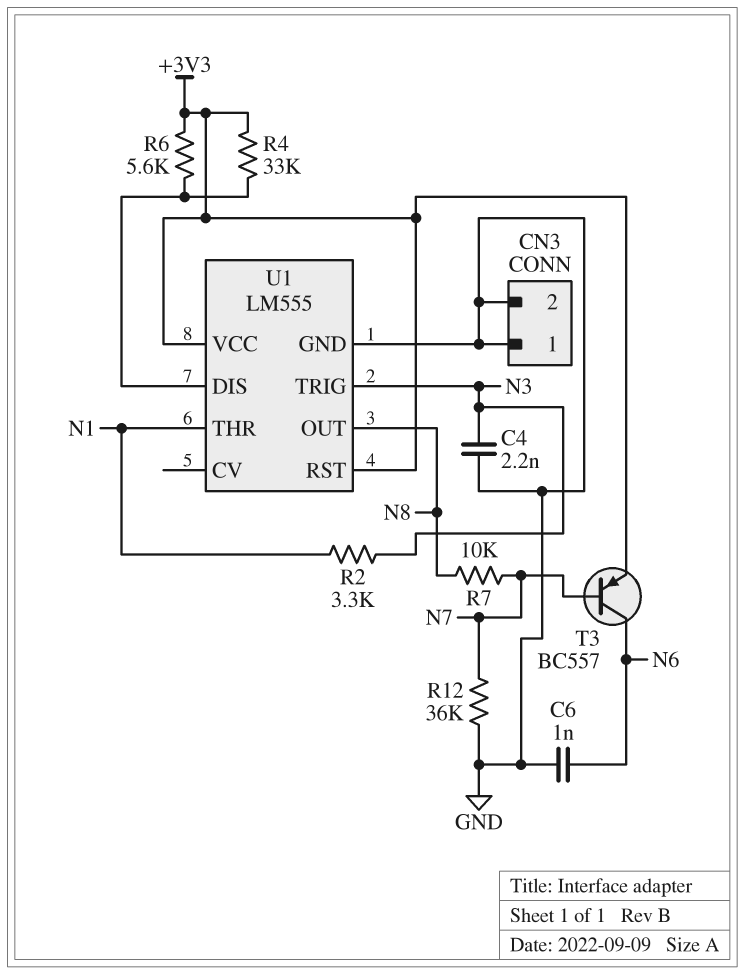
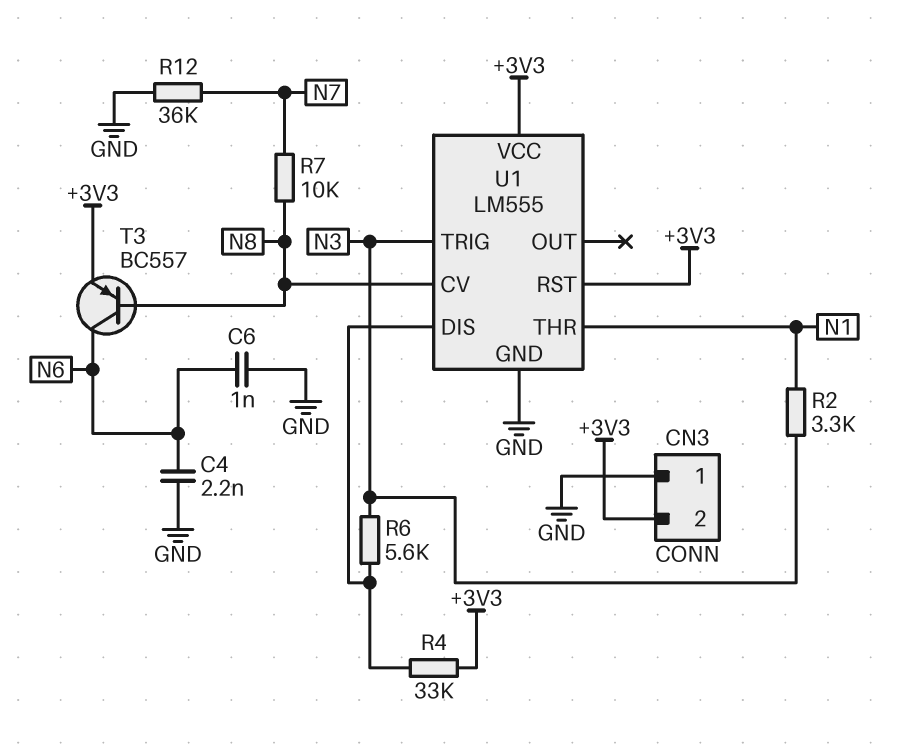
C4: 2.2nF (GND, N3) -> 2.2nF (GND, N6)
CN3 pin 2: GND -> +3V3
R6: 5.6k (+3V3, U1/DIS) -> 5.6k (N3, U1/DIS)
T3: PNP BC557 (B N7, C N6, E +3V3) -> PNP BC557 (B N8, C N6, E +3V3)
U1 pin CV: none -> N8
U1 pin OUT: N8 -> none

